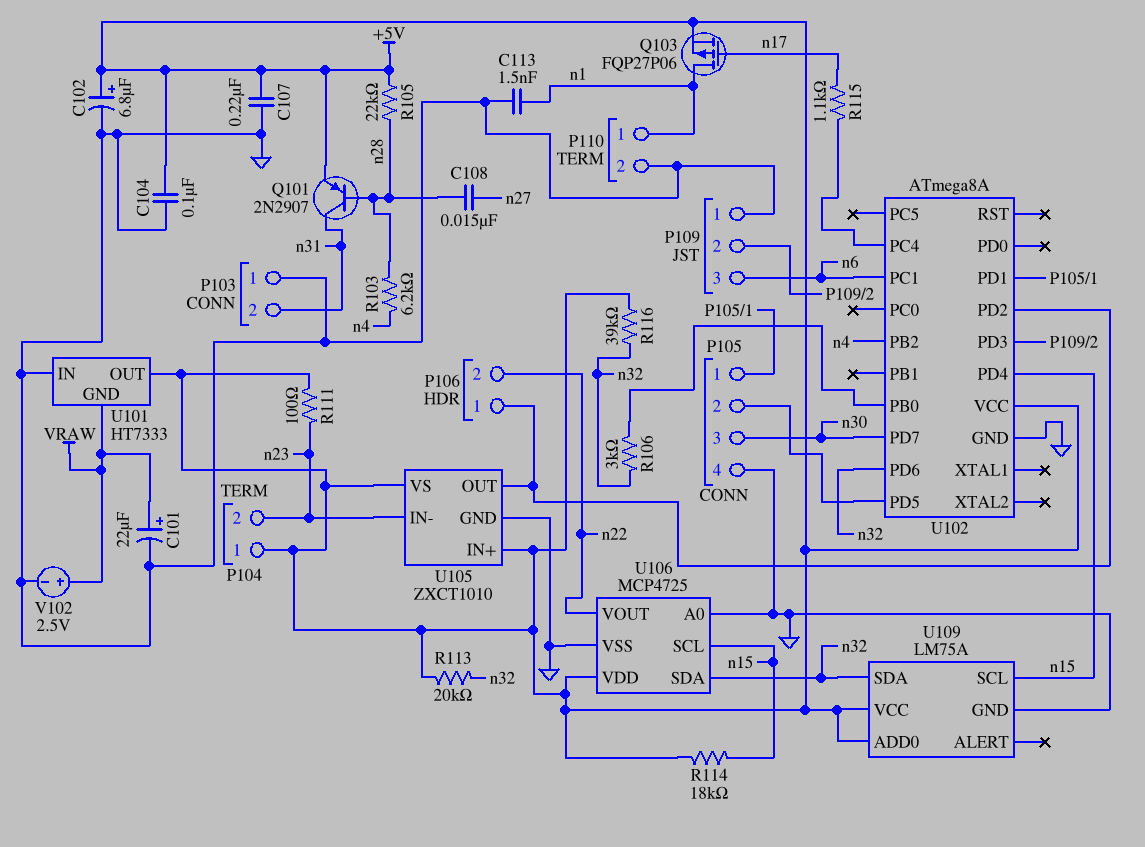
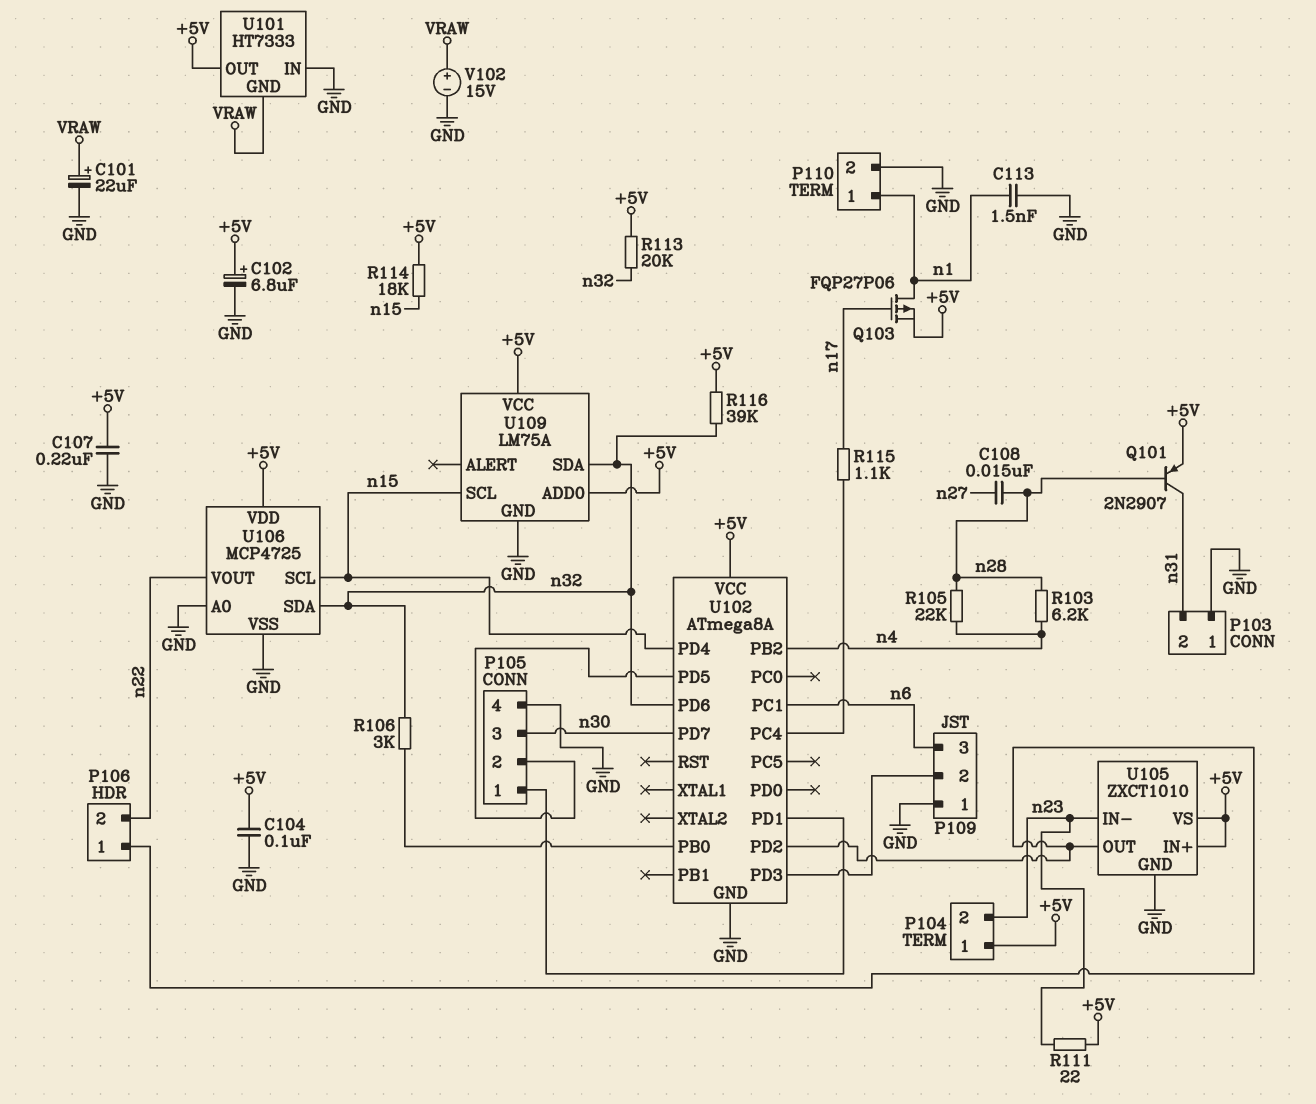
R105: 22k (+5V, n28) -> 22k (n4, n28)
R111: 100 (+5V, n23) -> 22 (+5V, n23)
V102: 2.5V (plus VRAW, minus GND) -> 15V (plus VRAW, minus GND)

